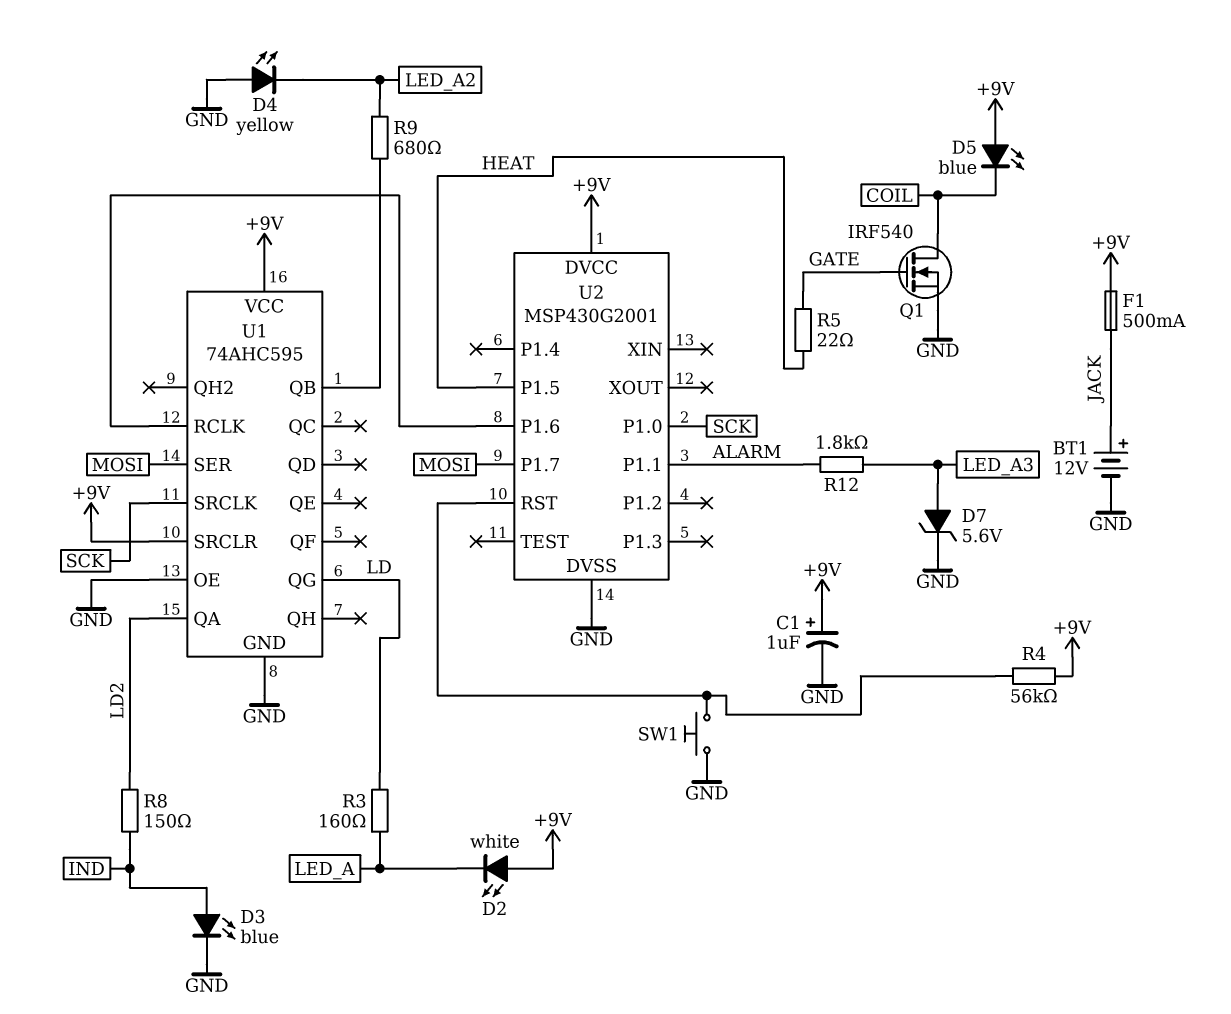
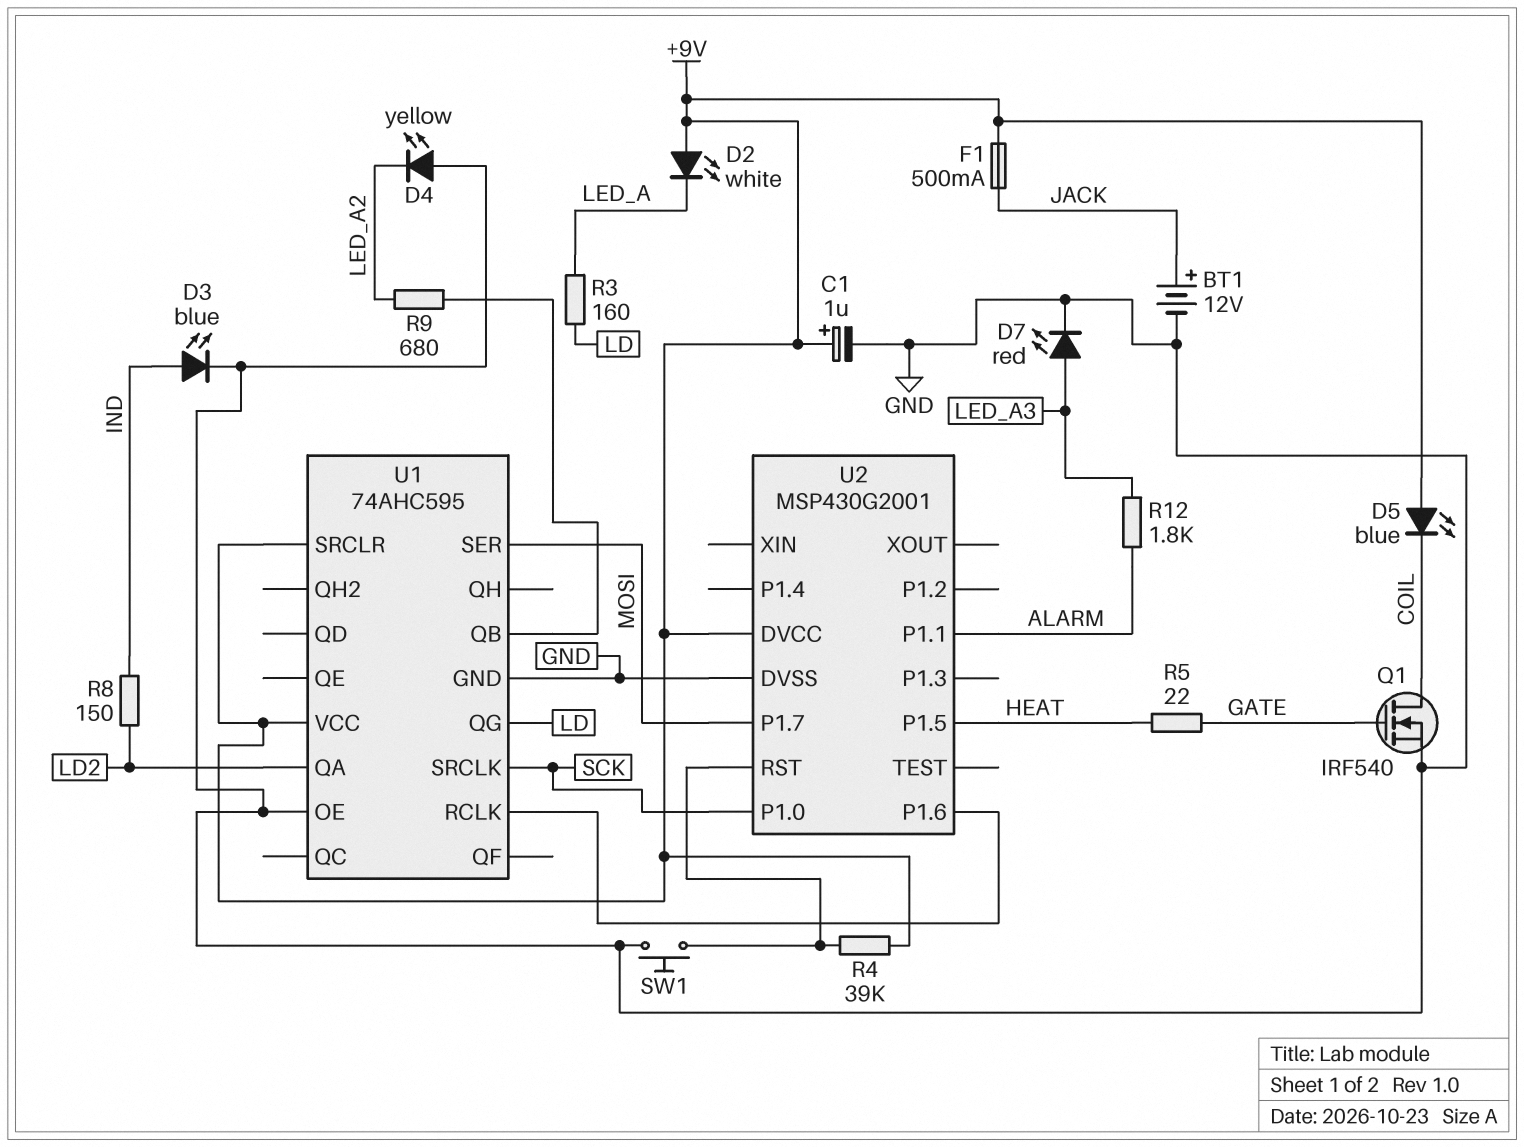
D7: zener 5.6V (A LED_A3, K GND) -> LED red (A LED_A3, K GND)
R4: 56k (+9V, U2/RST) -> 39k (+9V, U2/RST)

